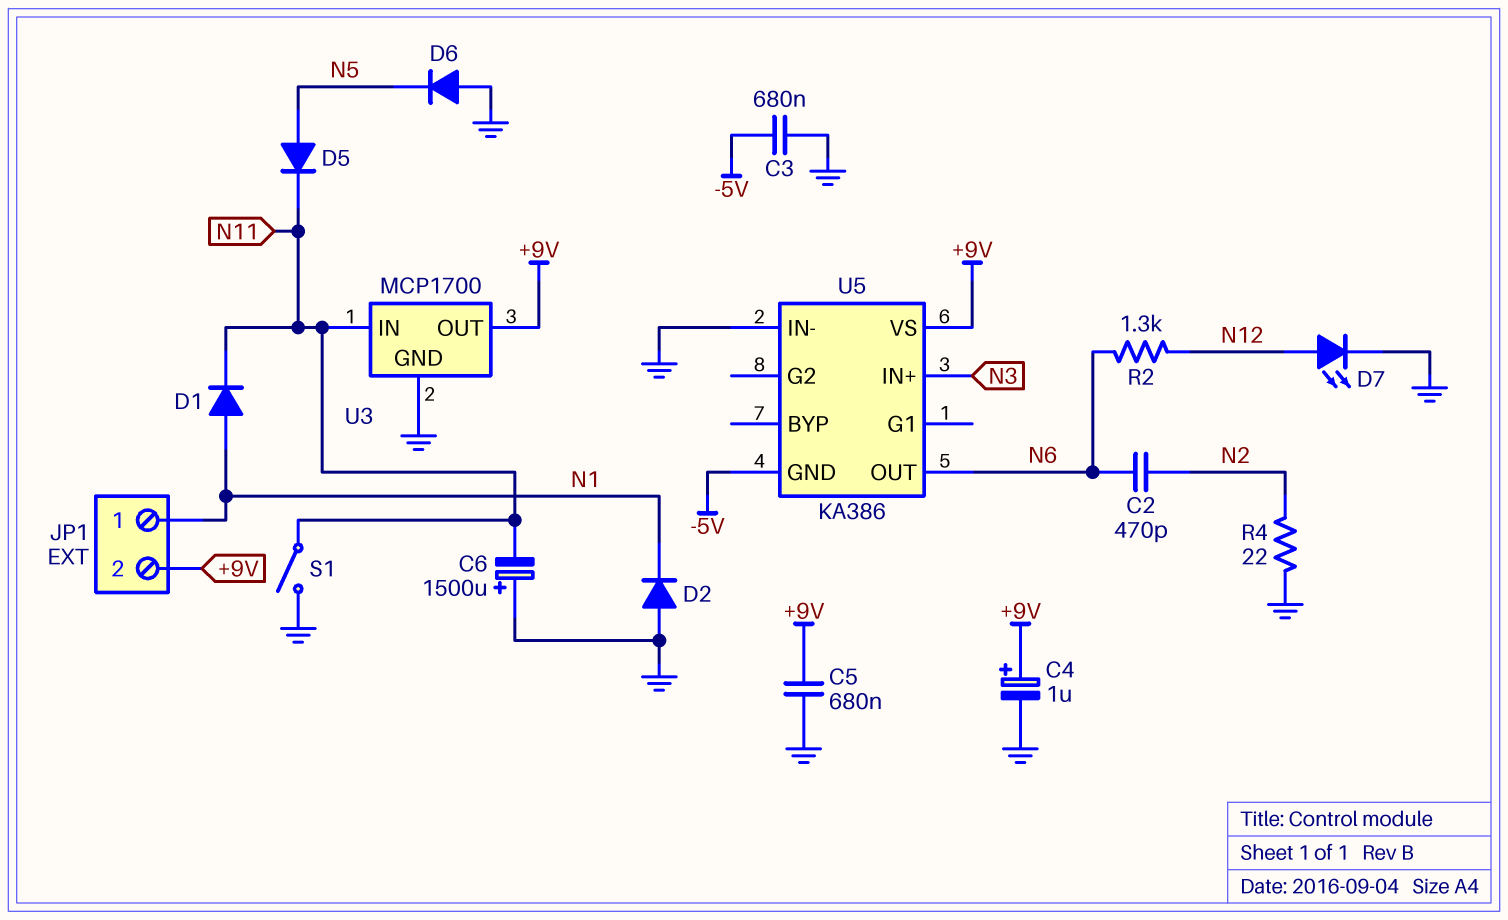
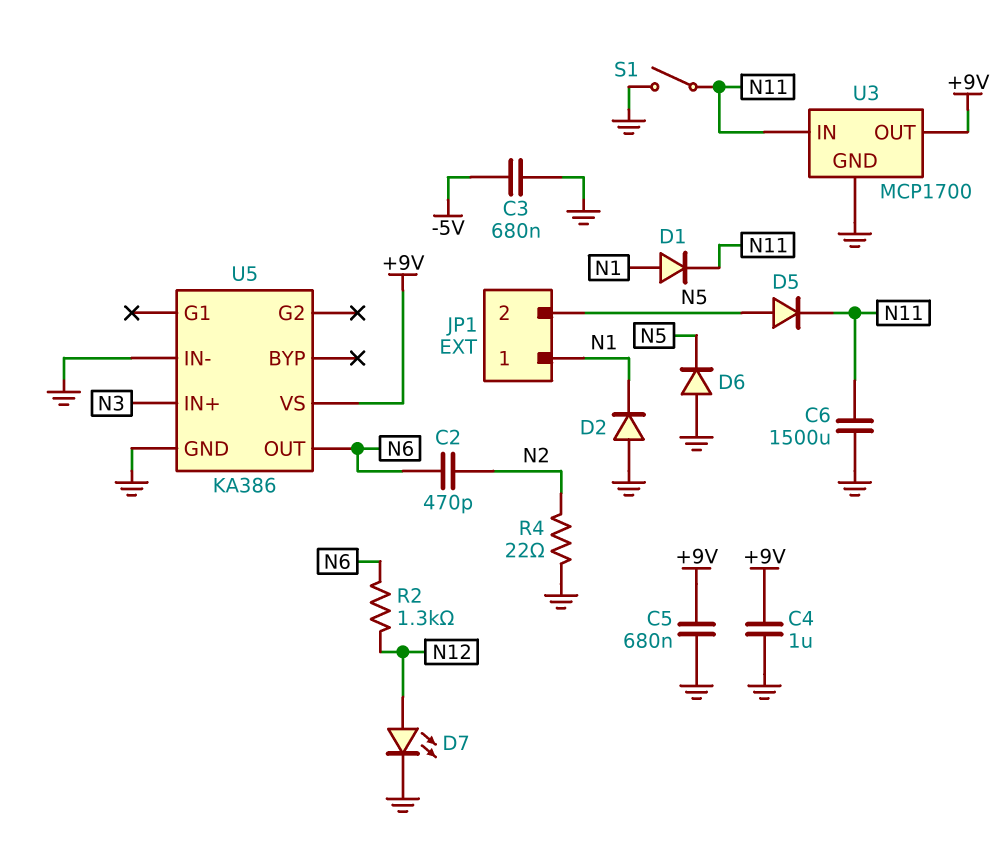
C4: 1uF (plus +9V, minus GND) -> 1uF (+9V, GND)
C6: 1500uF (plus GND, minus N11) -> 1500uF (GND, N11)
JP1 pin 2: +9V -> N5
U5 pin GND: -5V -> GND

